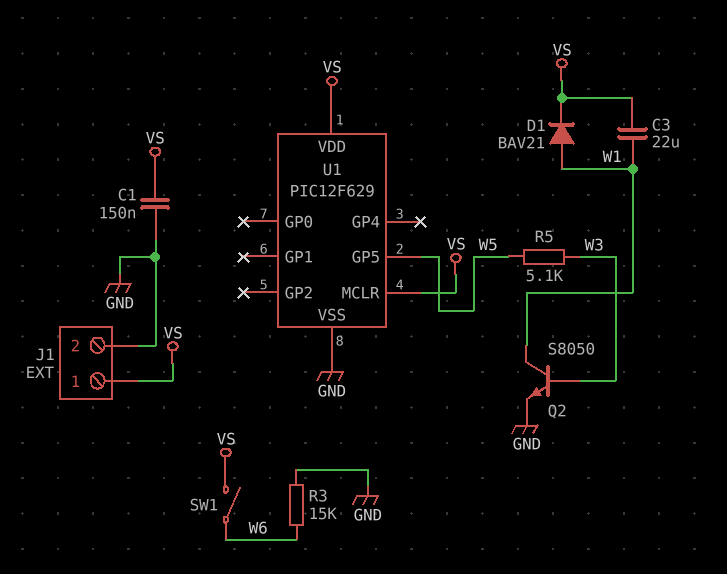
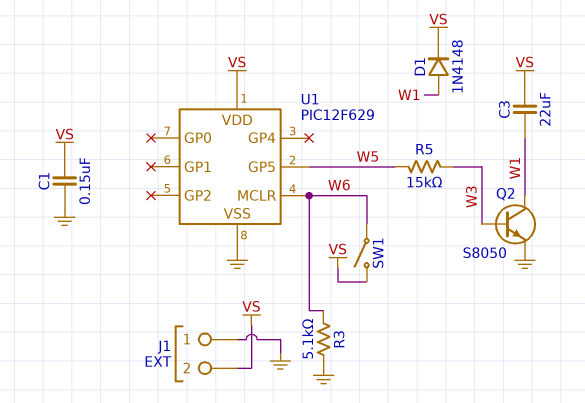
D1: diode BAV21 (A W1, K VS) -> diode 1N4148 (A W1, K VS)
J1 pin 1: VS -> GND
J1 pin 2: GND -> VS
R3: 15k (GND, W6) -> 5.1k (GND, W6)
R5: 5.1k (W3, W5) -> 15k (W3, W5)
U1 pin MCLR: VS -> W6

